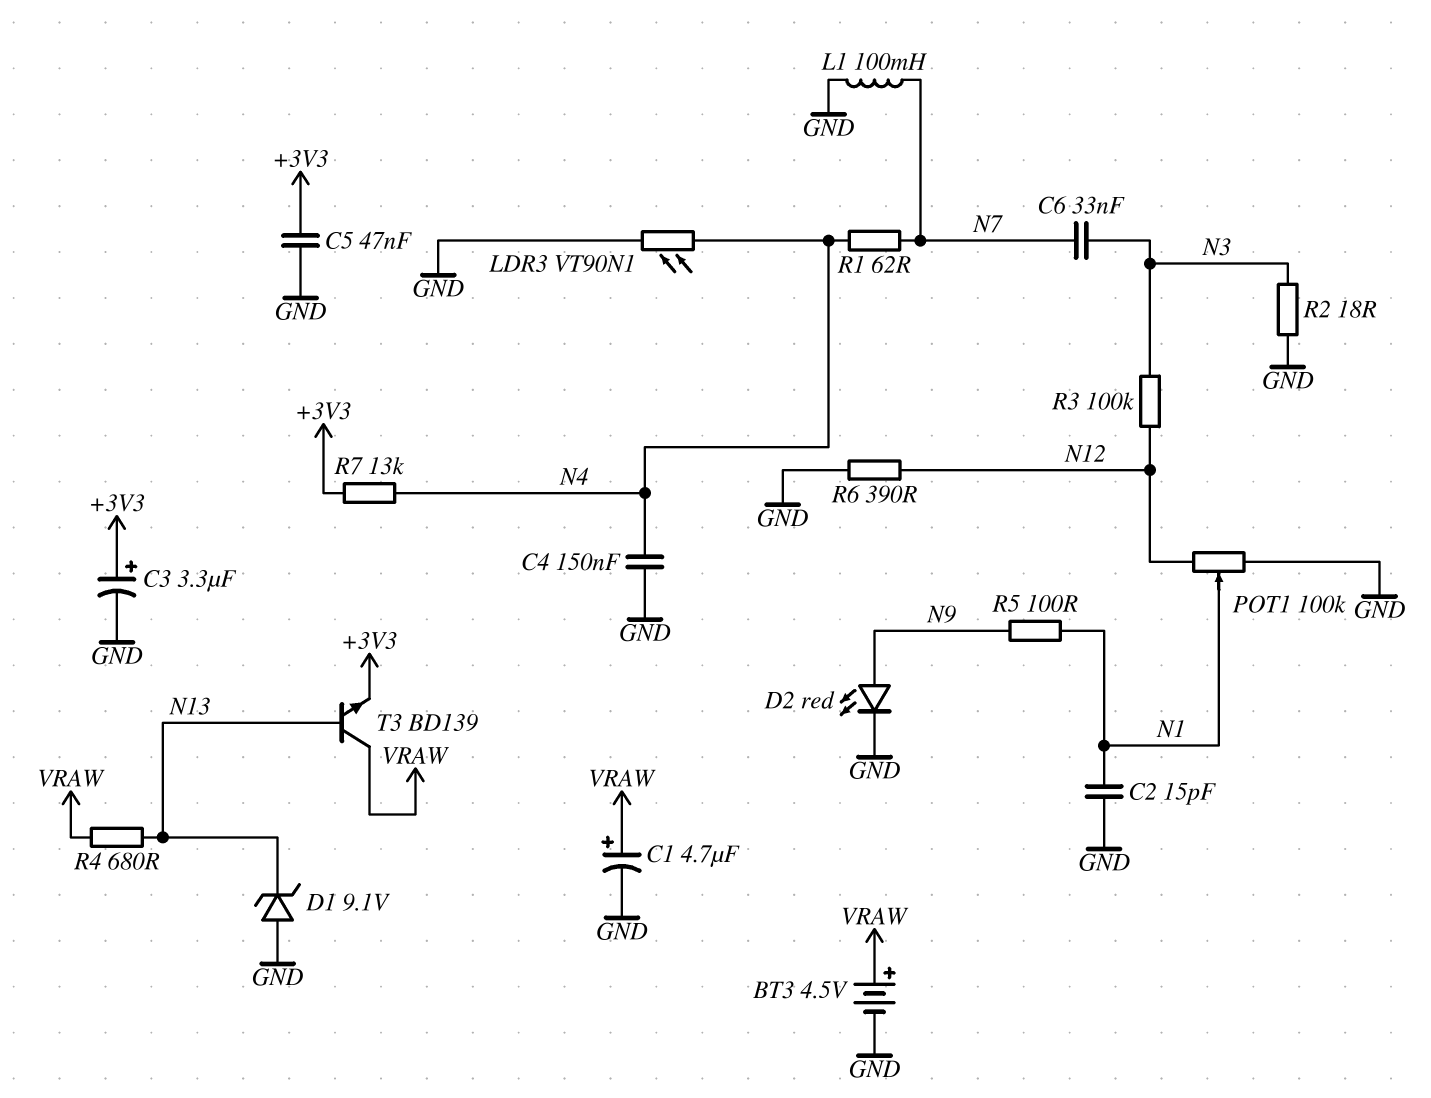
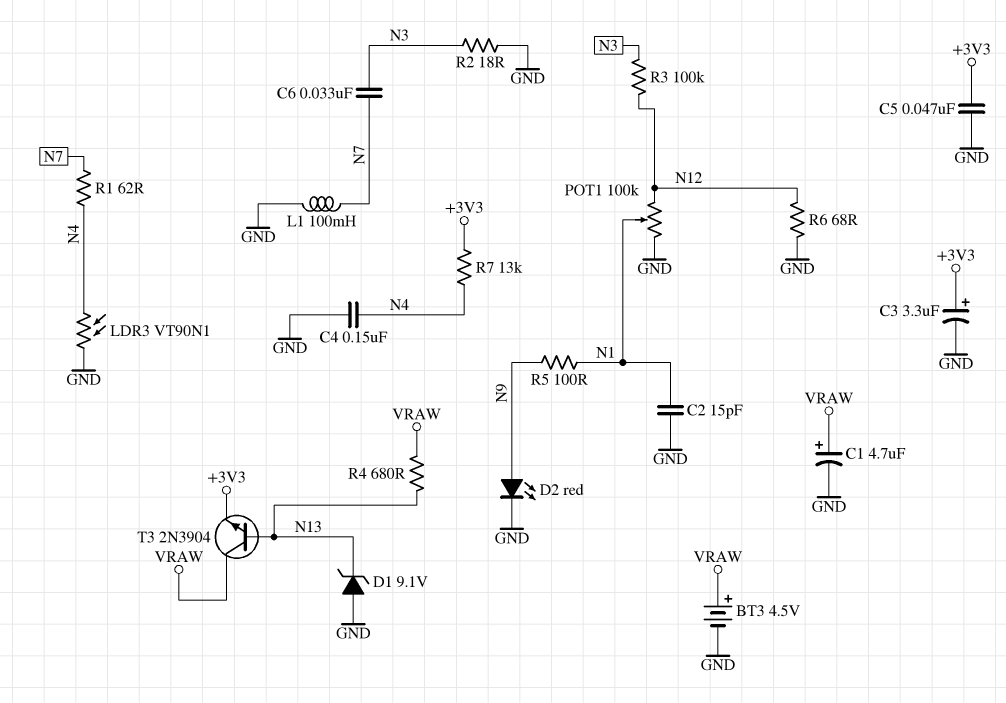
R6: 390 (GND, N12) -> 68 (GND, N12)
T3: NPN BD139 (B N13, C VRAW, E +3V3) -> NPN 2N3904 (B N13, C VRAW, E +3V3)

